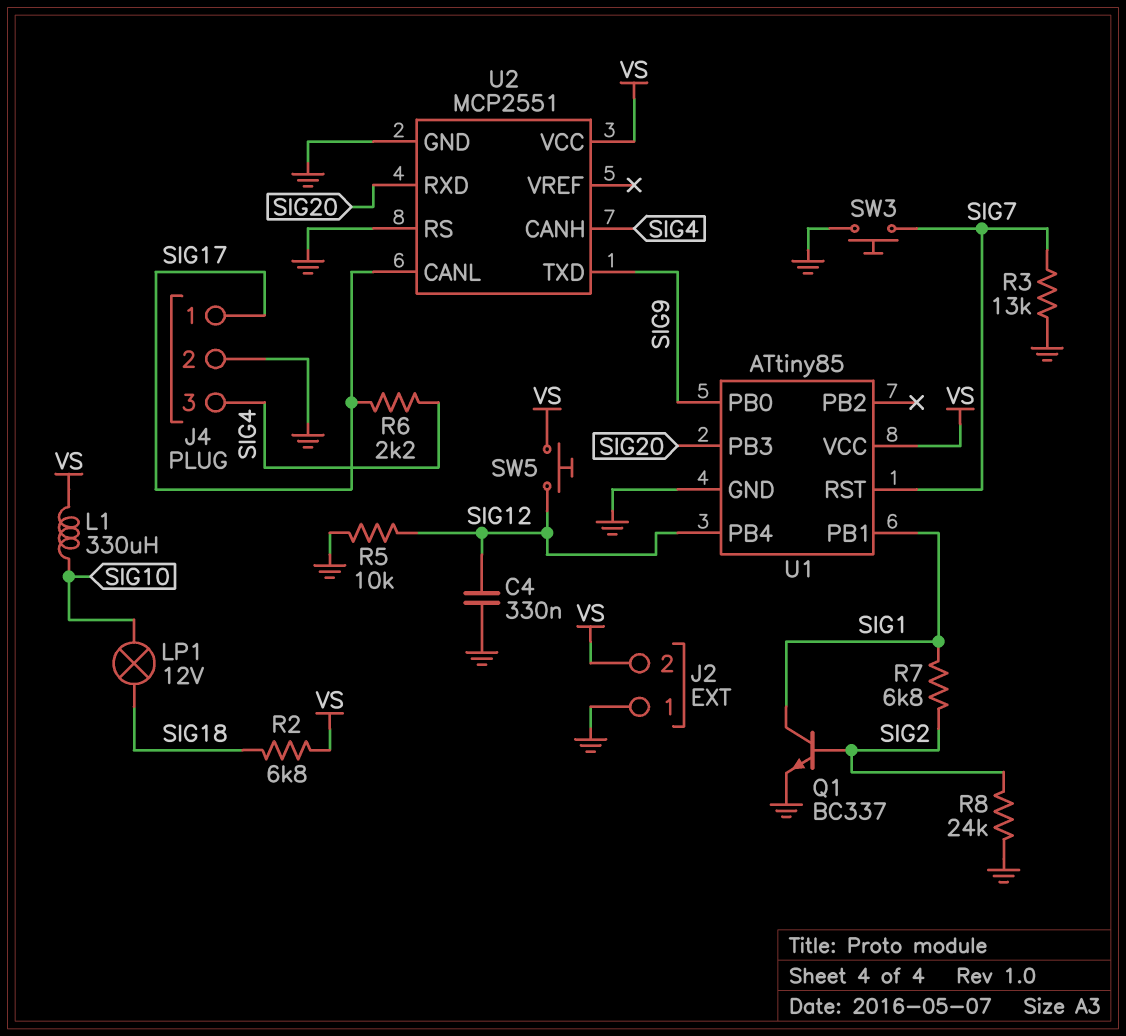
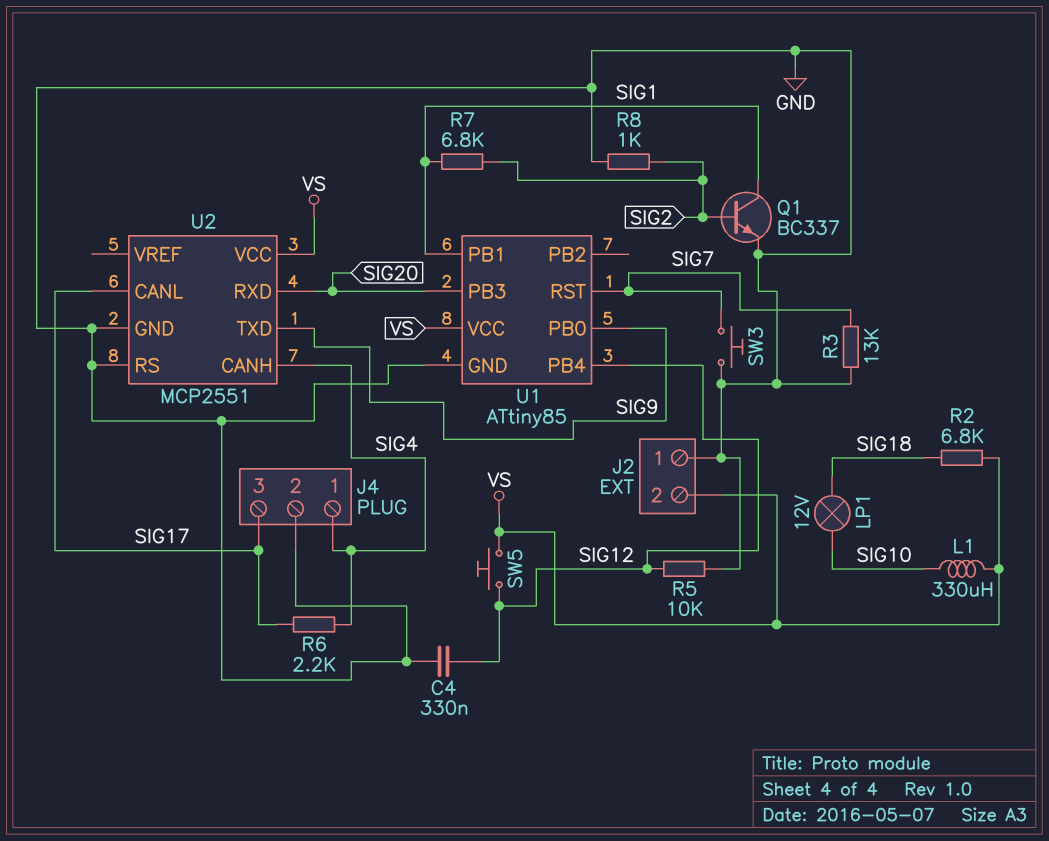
J4 pin 1: SIG17 -> SIG4
J4 pin 3: SIG4 -> SIG17
R8: 24k (GND, SIG2) -> 1k (GND, SIG2)

